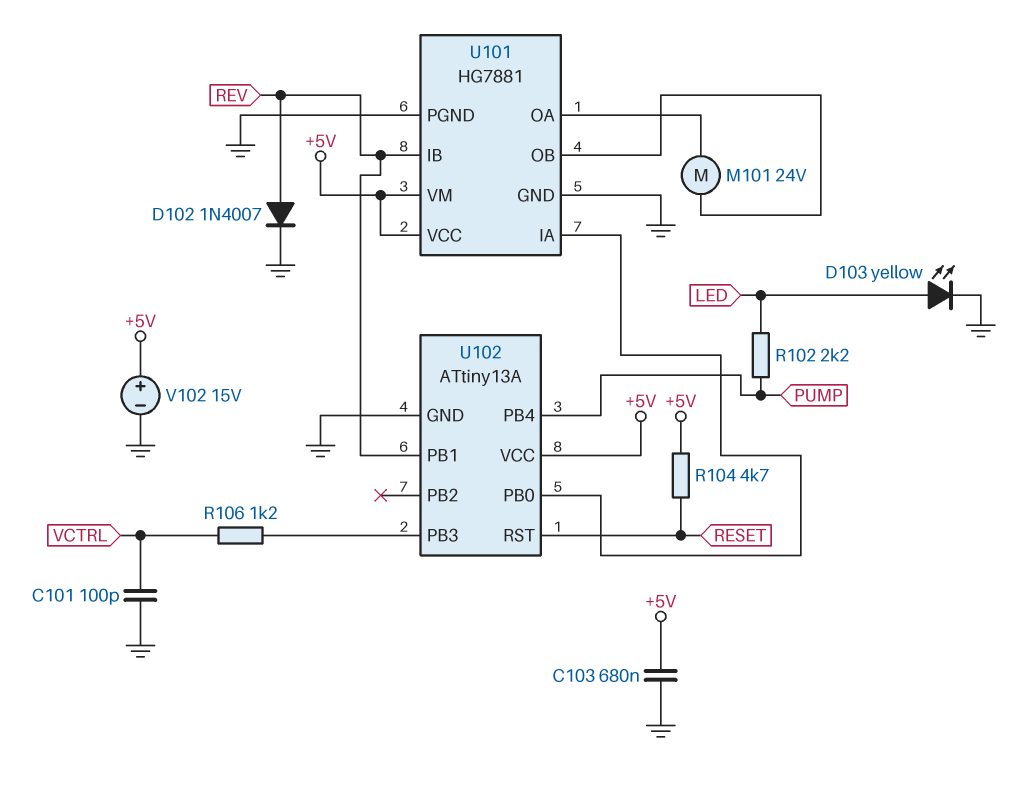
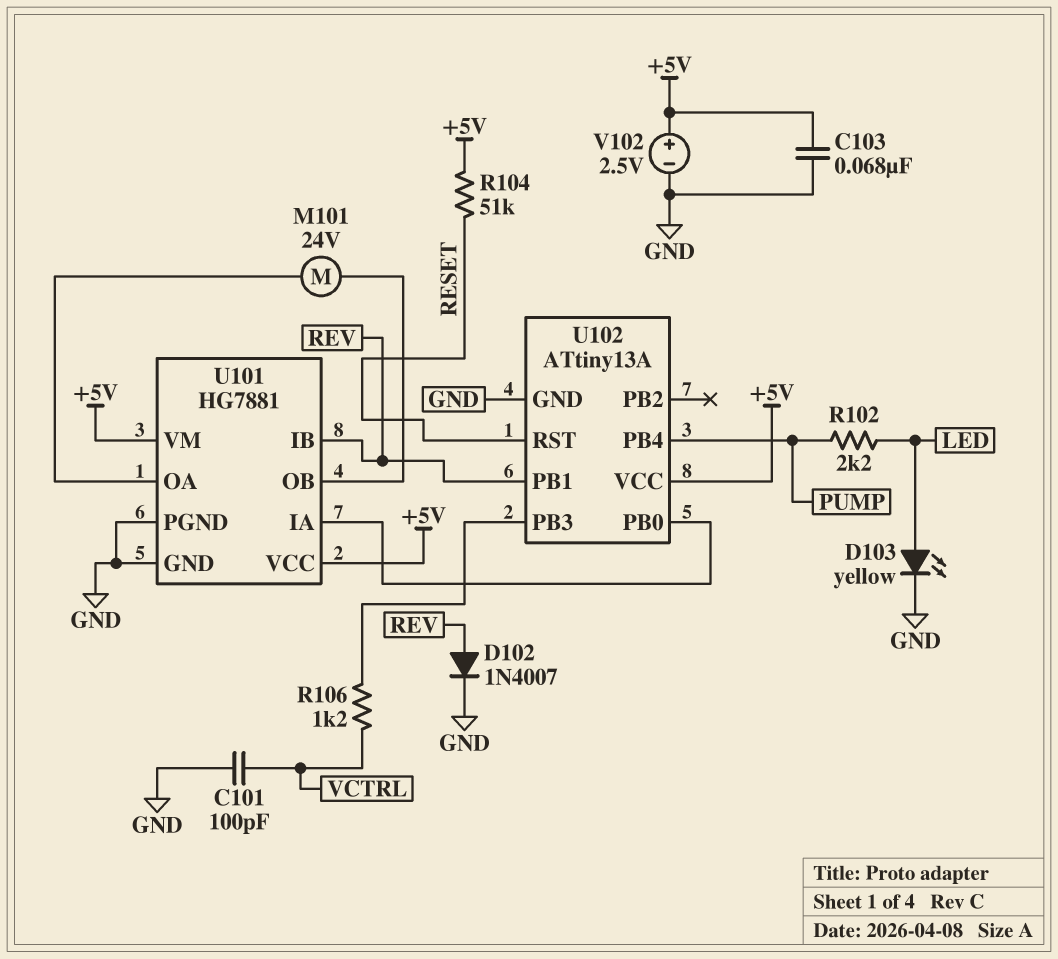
C103: 680nF (+5V, GND) -> 68nF (+5V, GND)
R104: 4.7k (+5V, RESET) -> 51k (+5V, RESET)
V102: 15V (plus +5V, minus GND) -> 2.5V (plus +5V, minus GND)

